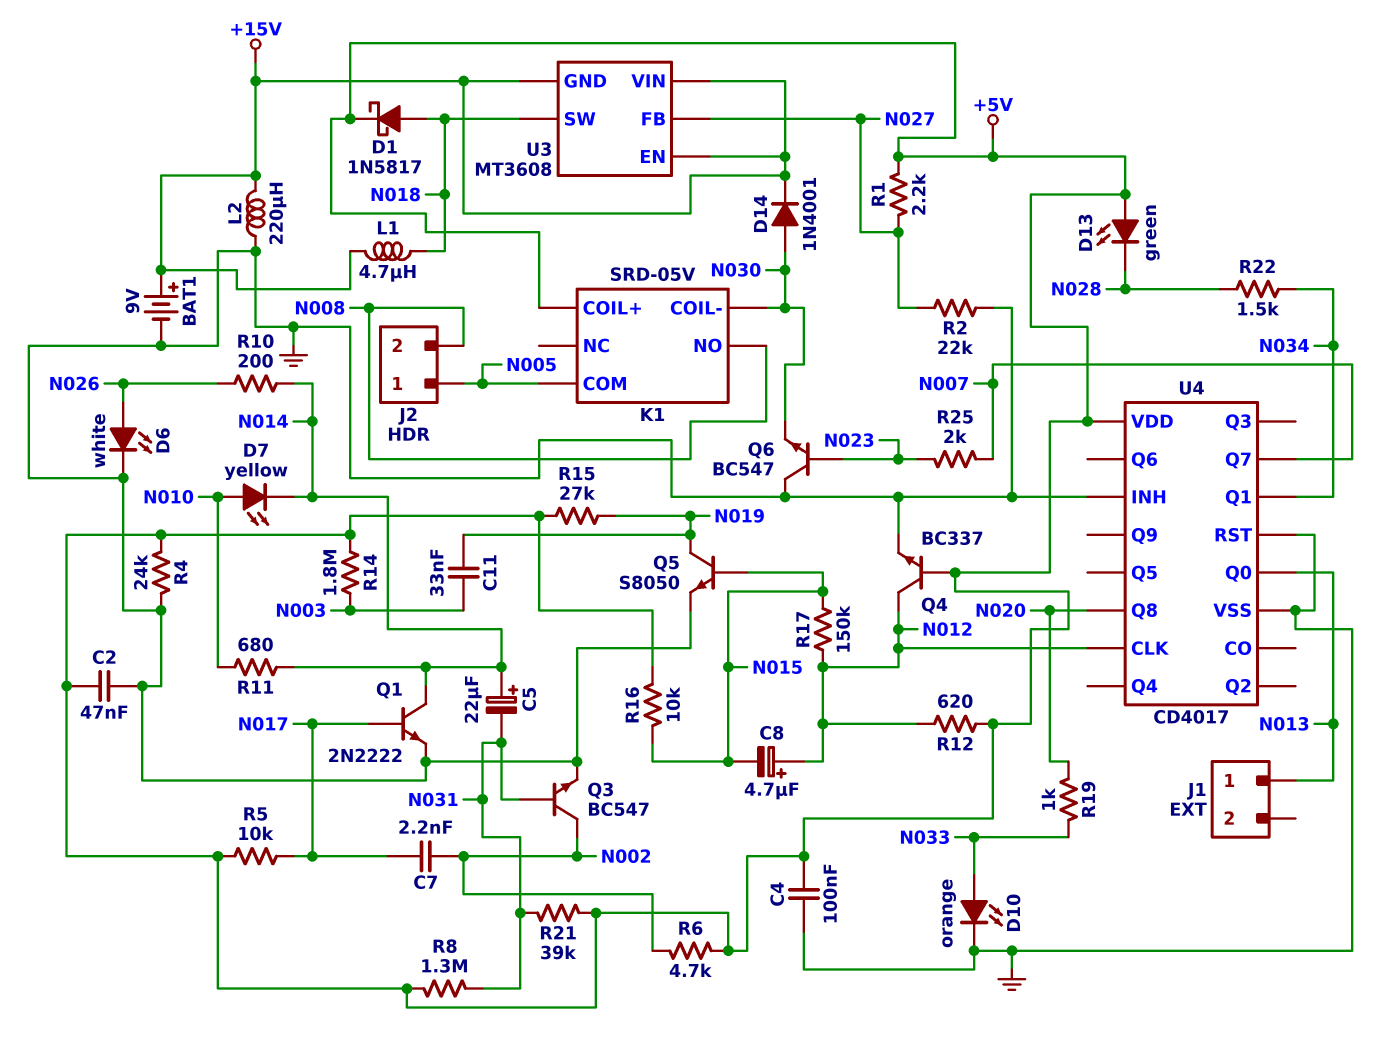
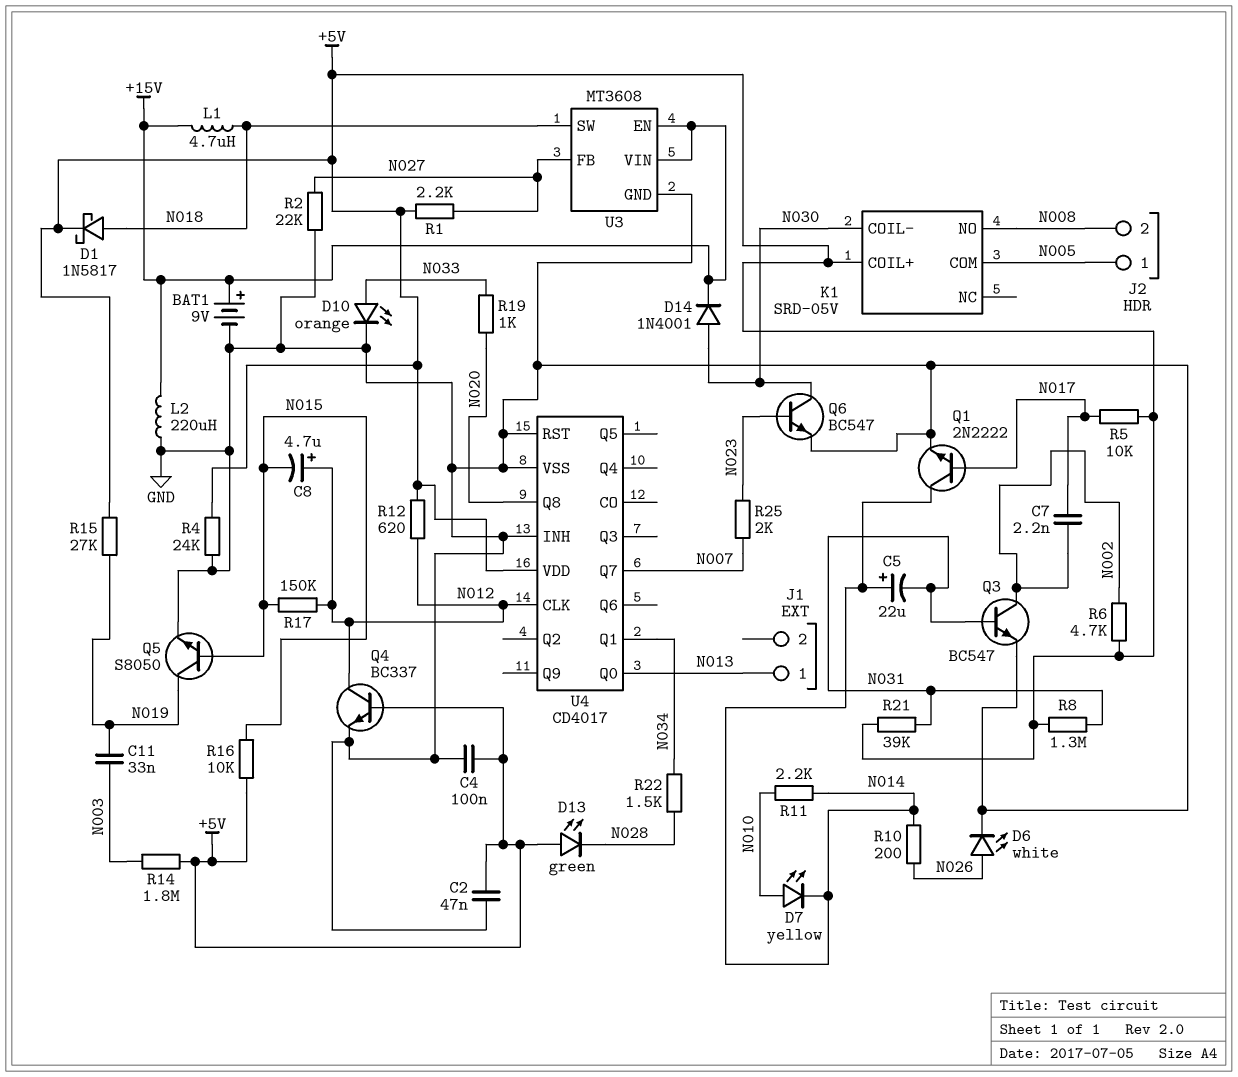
Q6: NPN BC547 (B N023, C GND, E N030) -> NPN BC547 (B N023, C N030, E GND)
R11: 680 (N010, N014) -> 2.2k (N010, N014)
U3 pin GND: +15V -> GND

